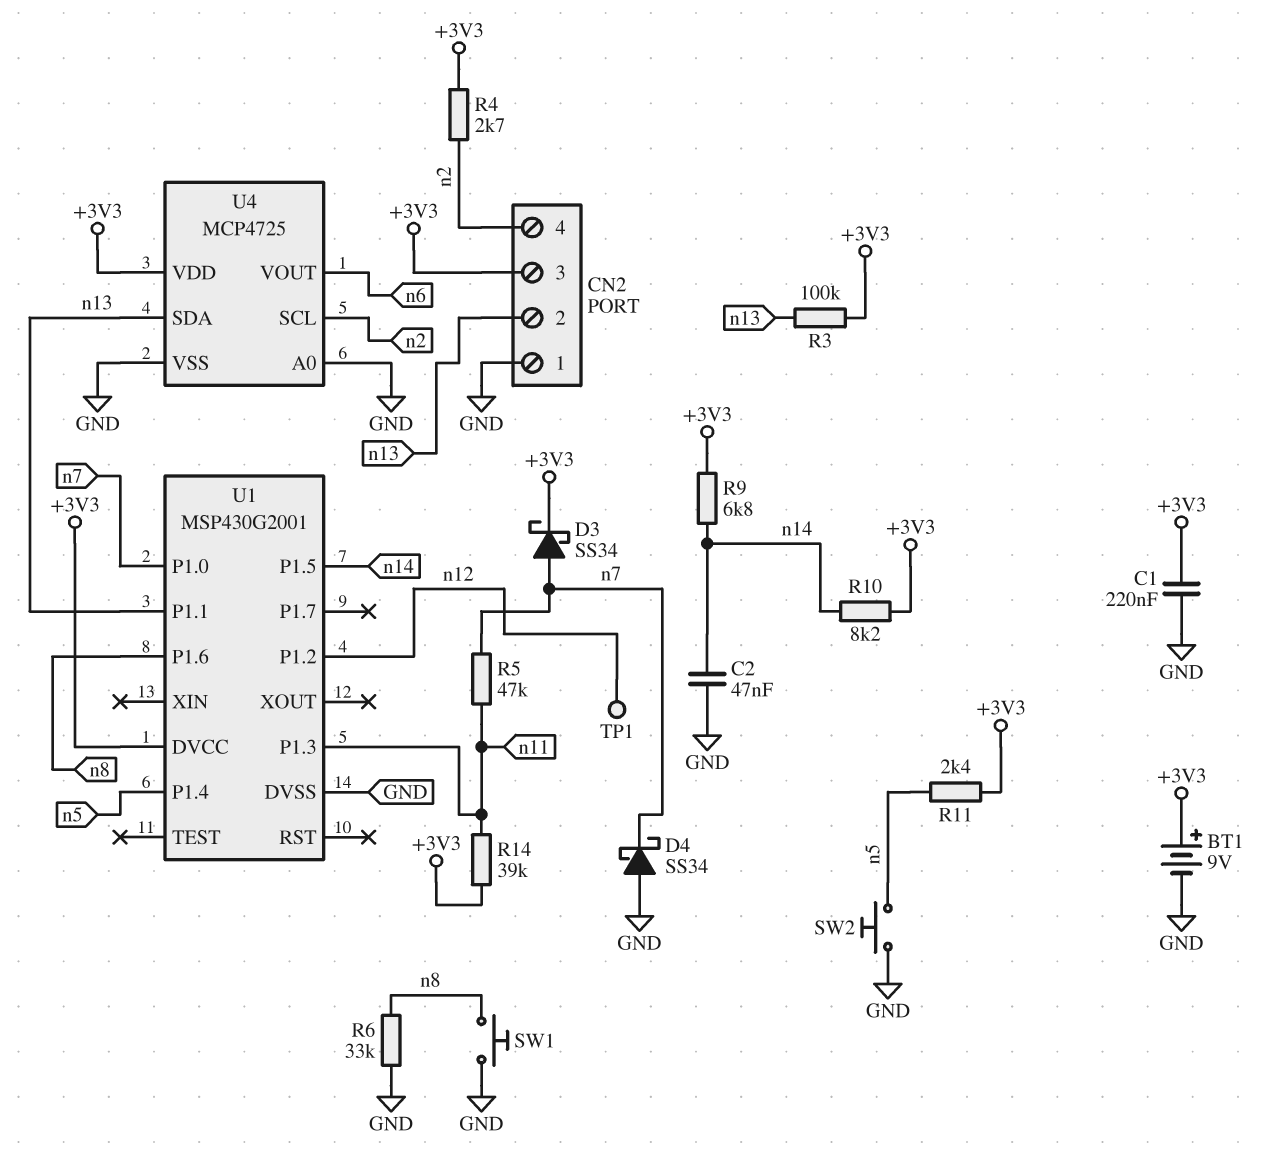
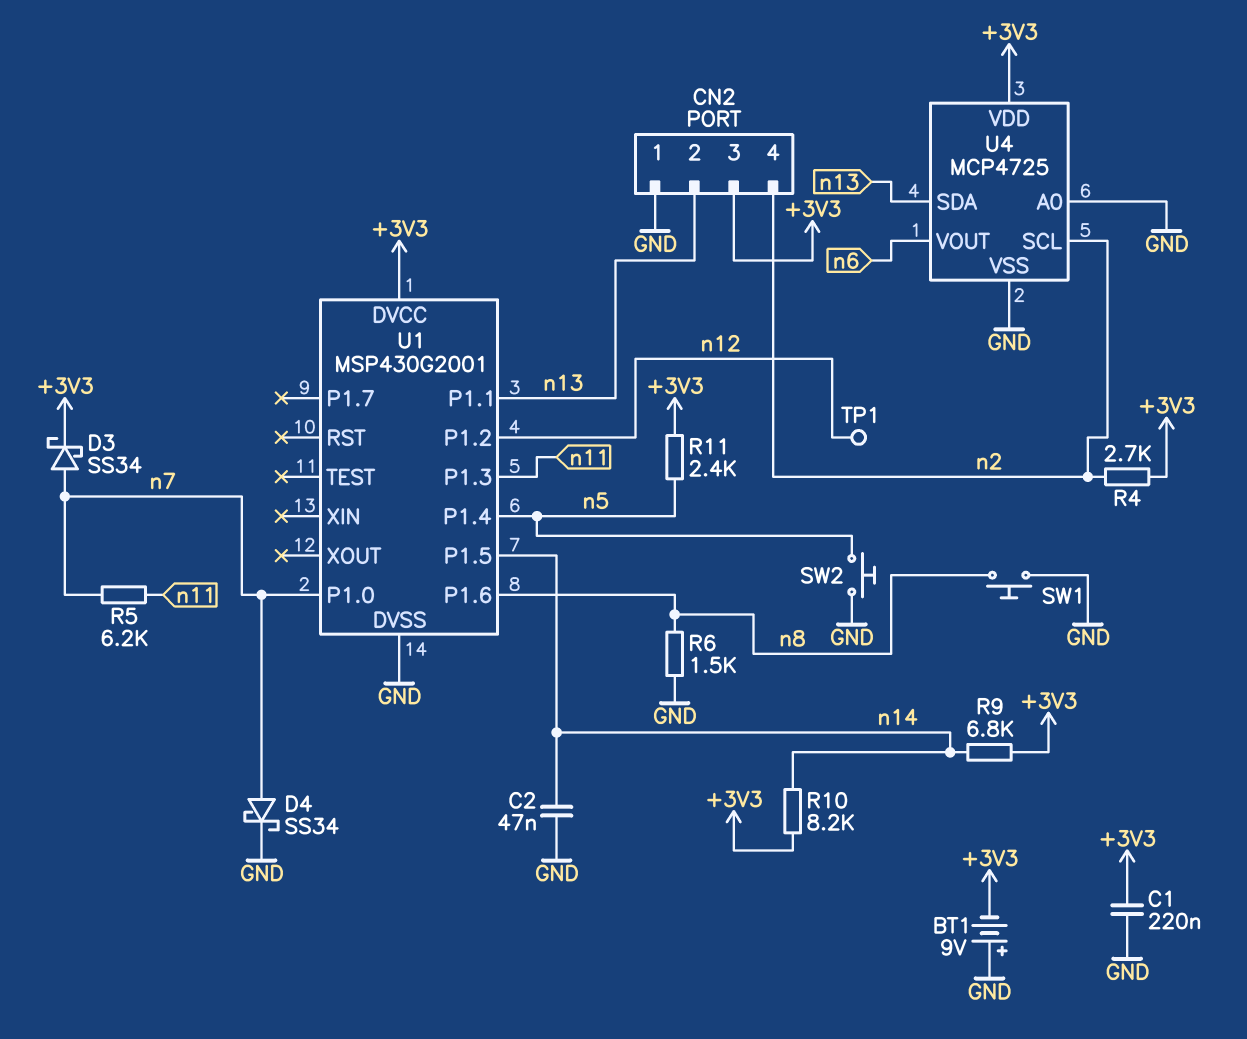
BT1: 9V (plus +3V3, minus GND) -> 9V (plus GND, minus +3V3)
D4: schottky SS34 (A GND, K n7) -> schottky SS34 (A n7, K GND)
R3: 100k (+3V3, n13) -> none
R5: 47k (n7, n11) -> 6.2k (n7, n11)
R6: 33k (GND, n8) -> 1.5k (GND, n8)
R14: 39k (+3V3, n11) -> none

